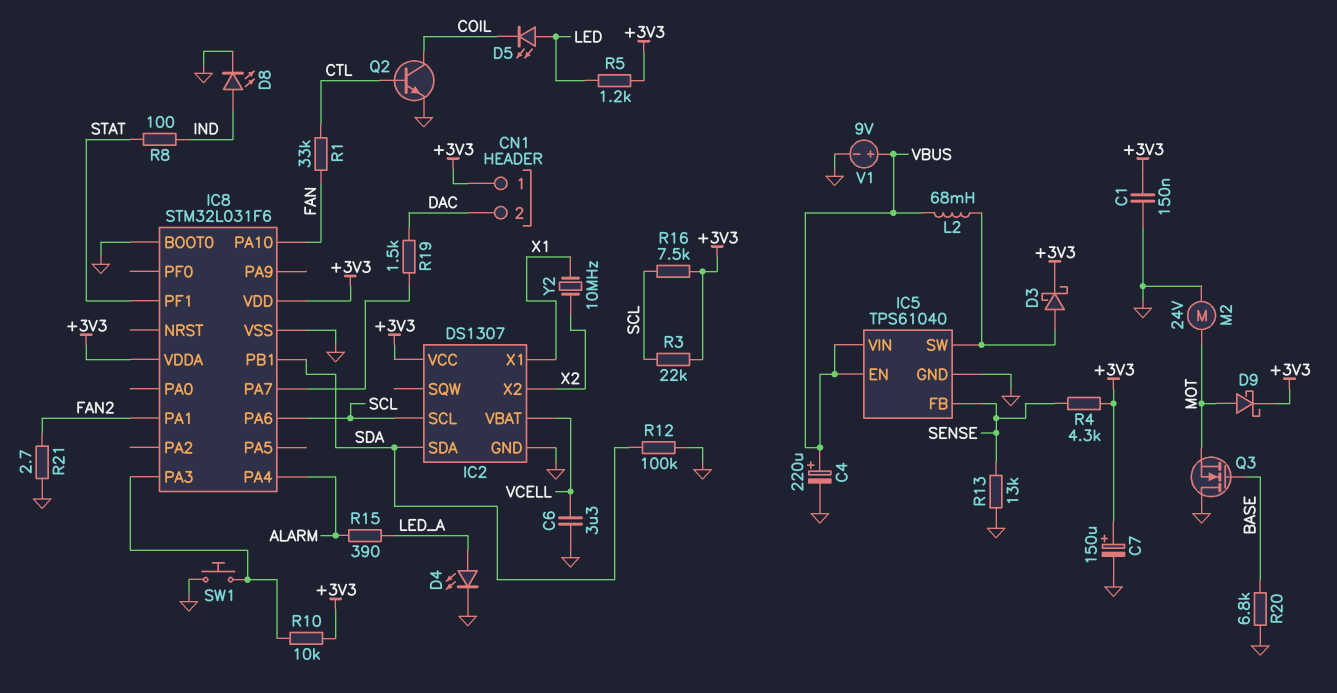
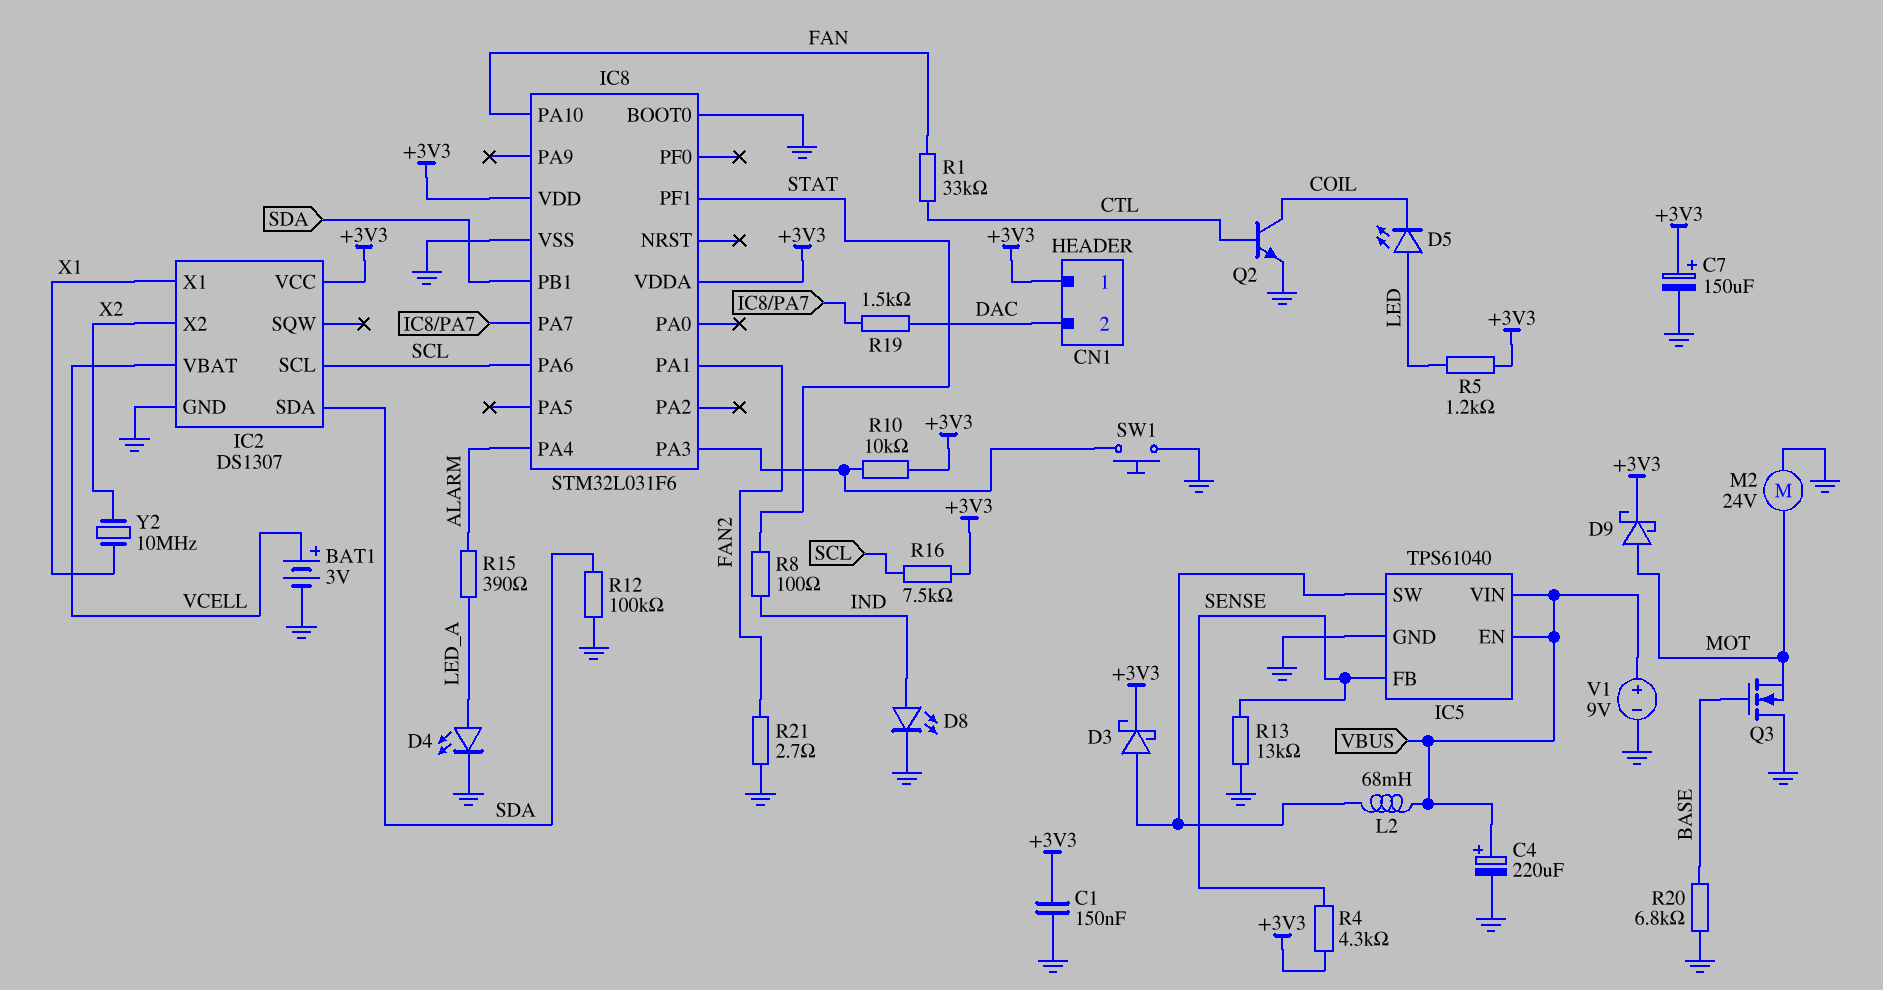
BAT1: none -> 3V (plus VCELL, minus GND)
C6: 3.3uF (GND, VCELL) -> none
R3: 22k (+3V3, SCL) -> none

